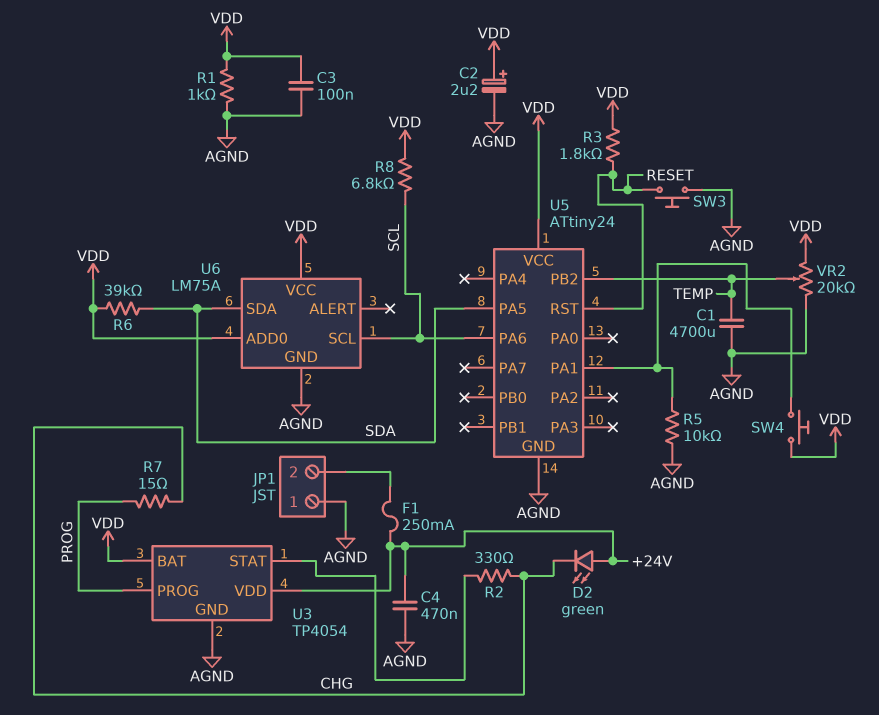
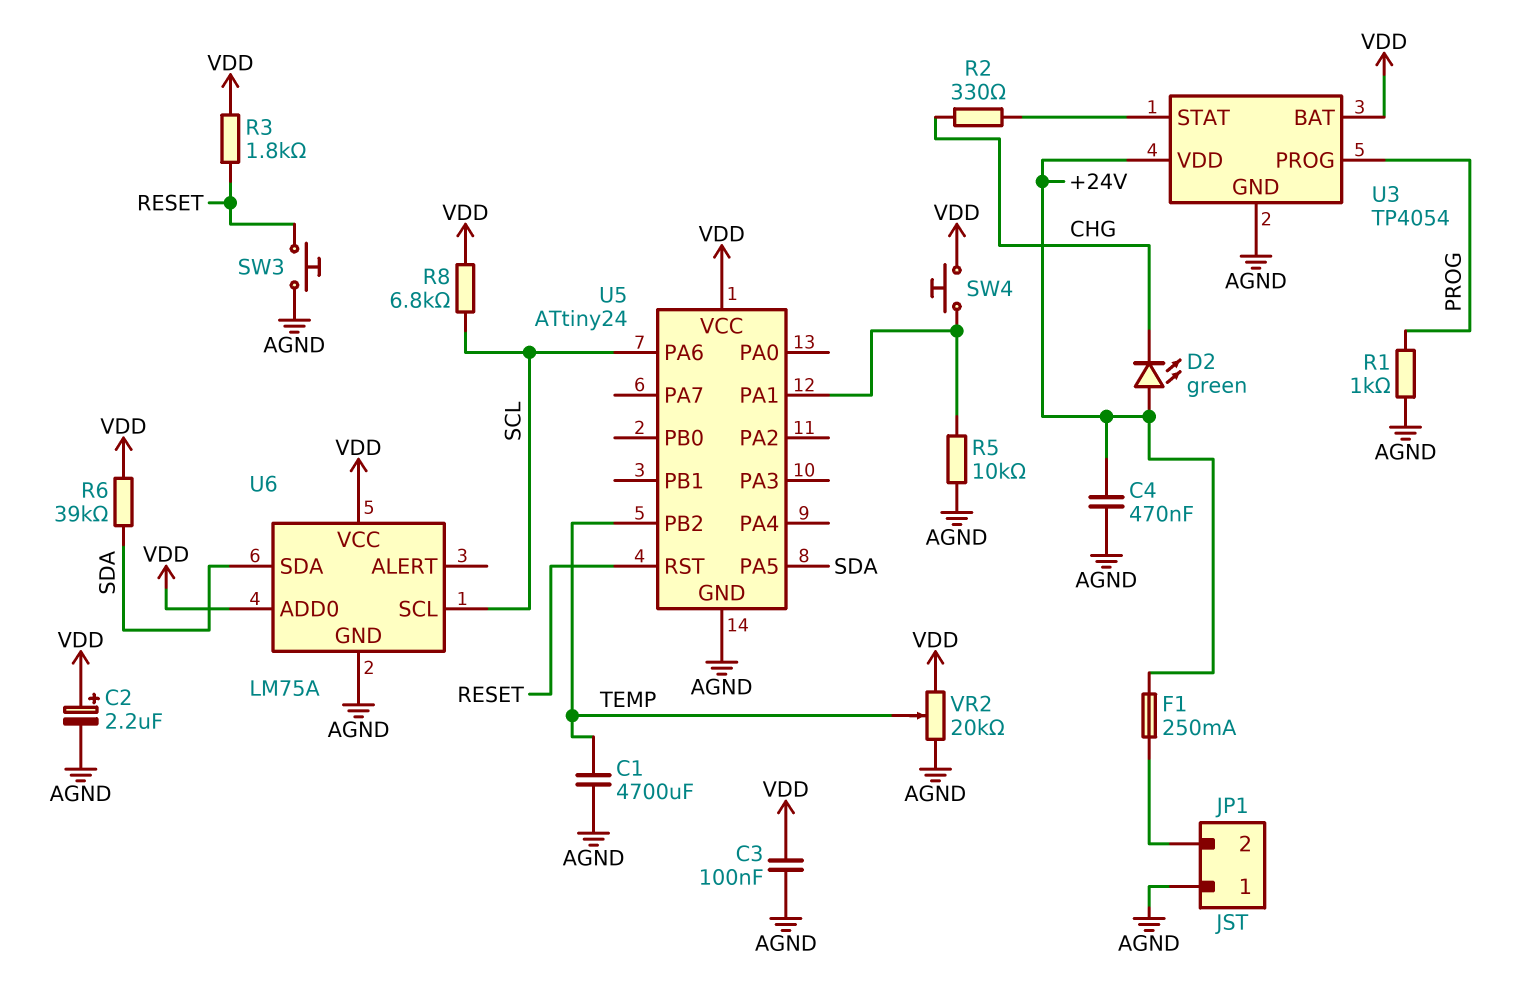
R1: 1k (AGND, VDD) -> 1k (AGND, PROG)
R7: 15 (CHG, PROG) -> none

